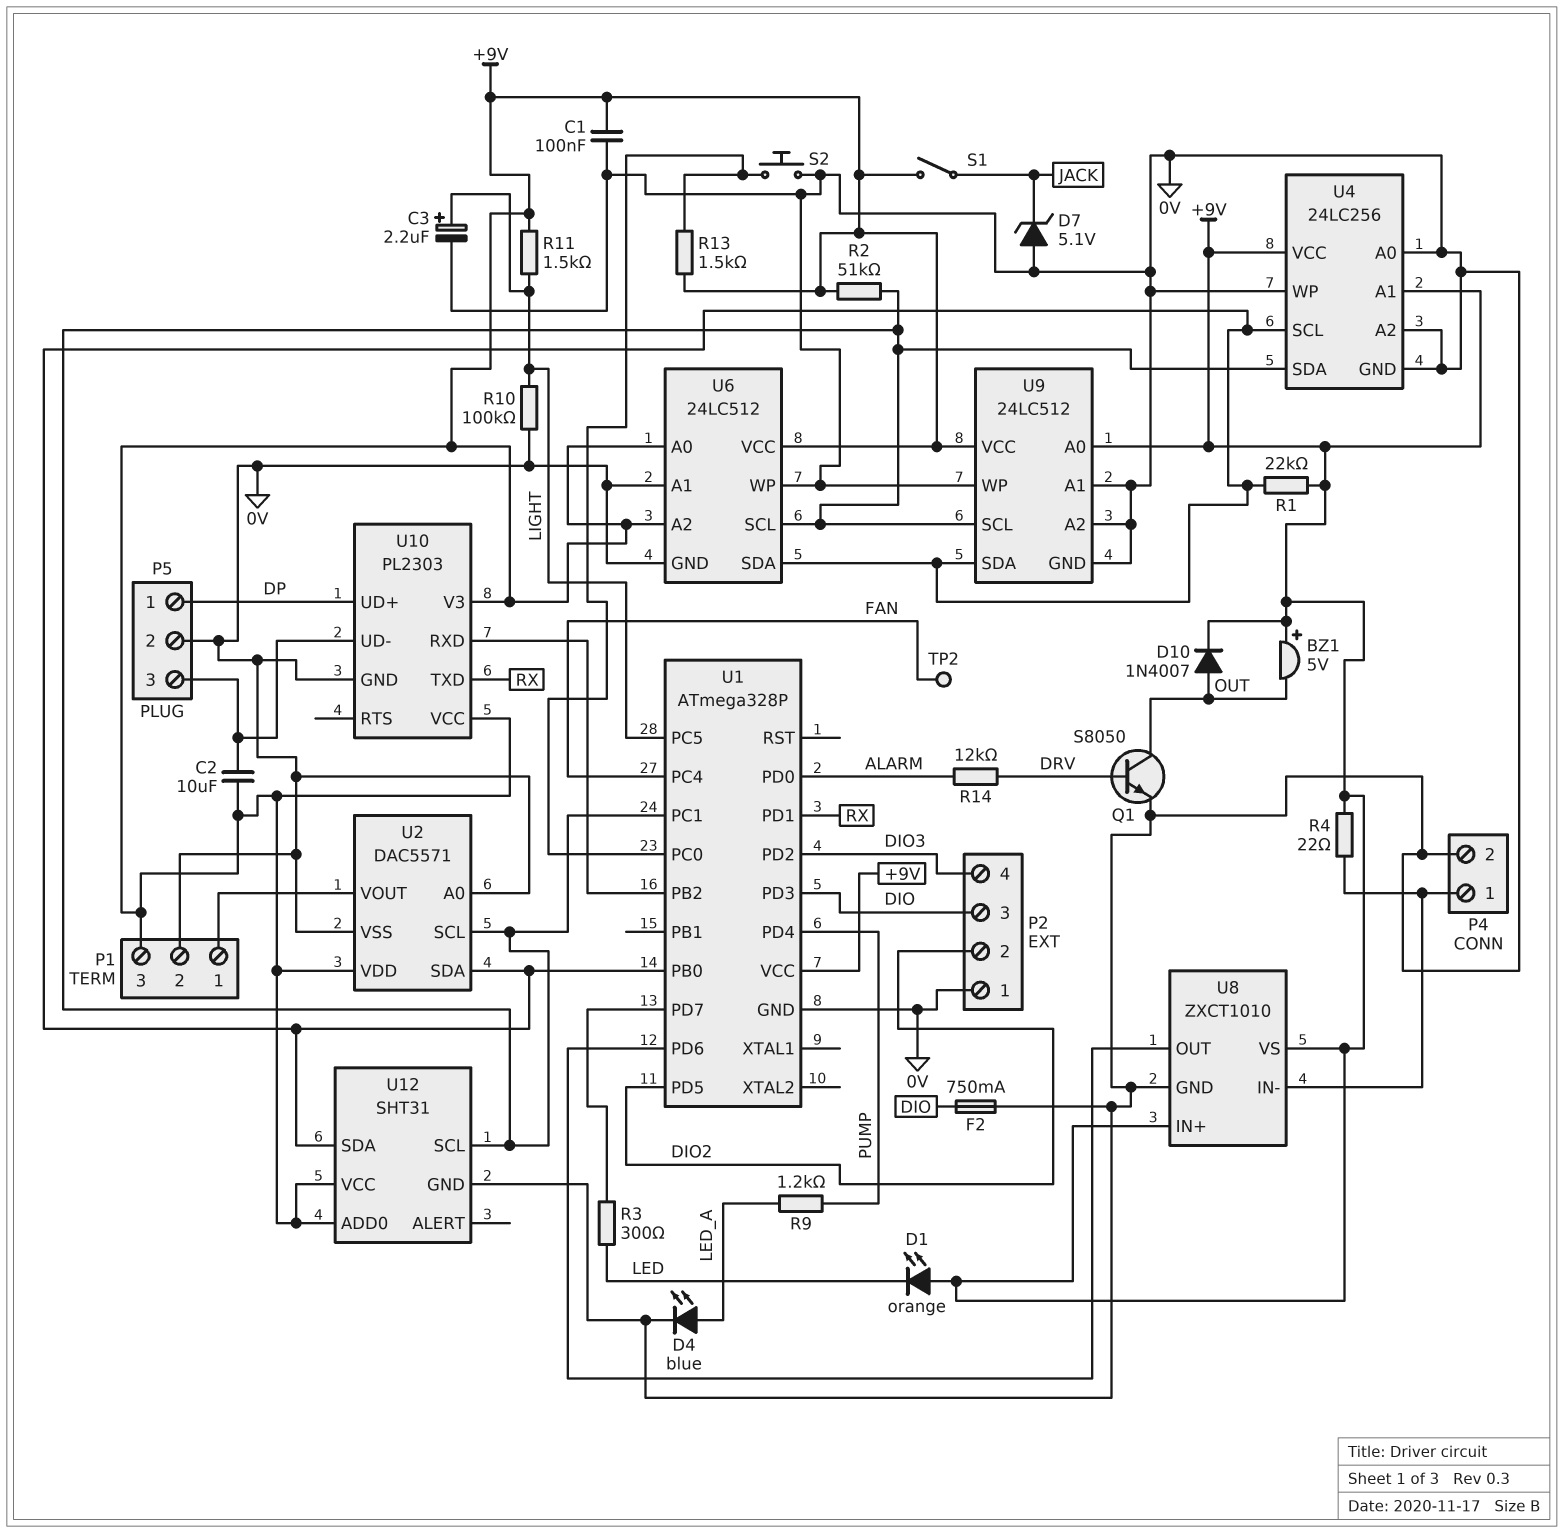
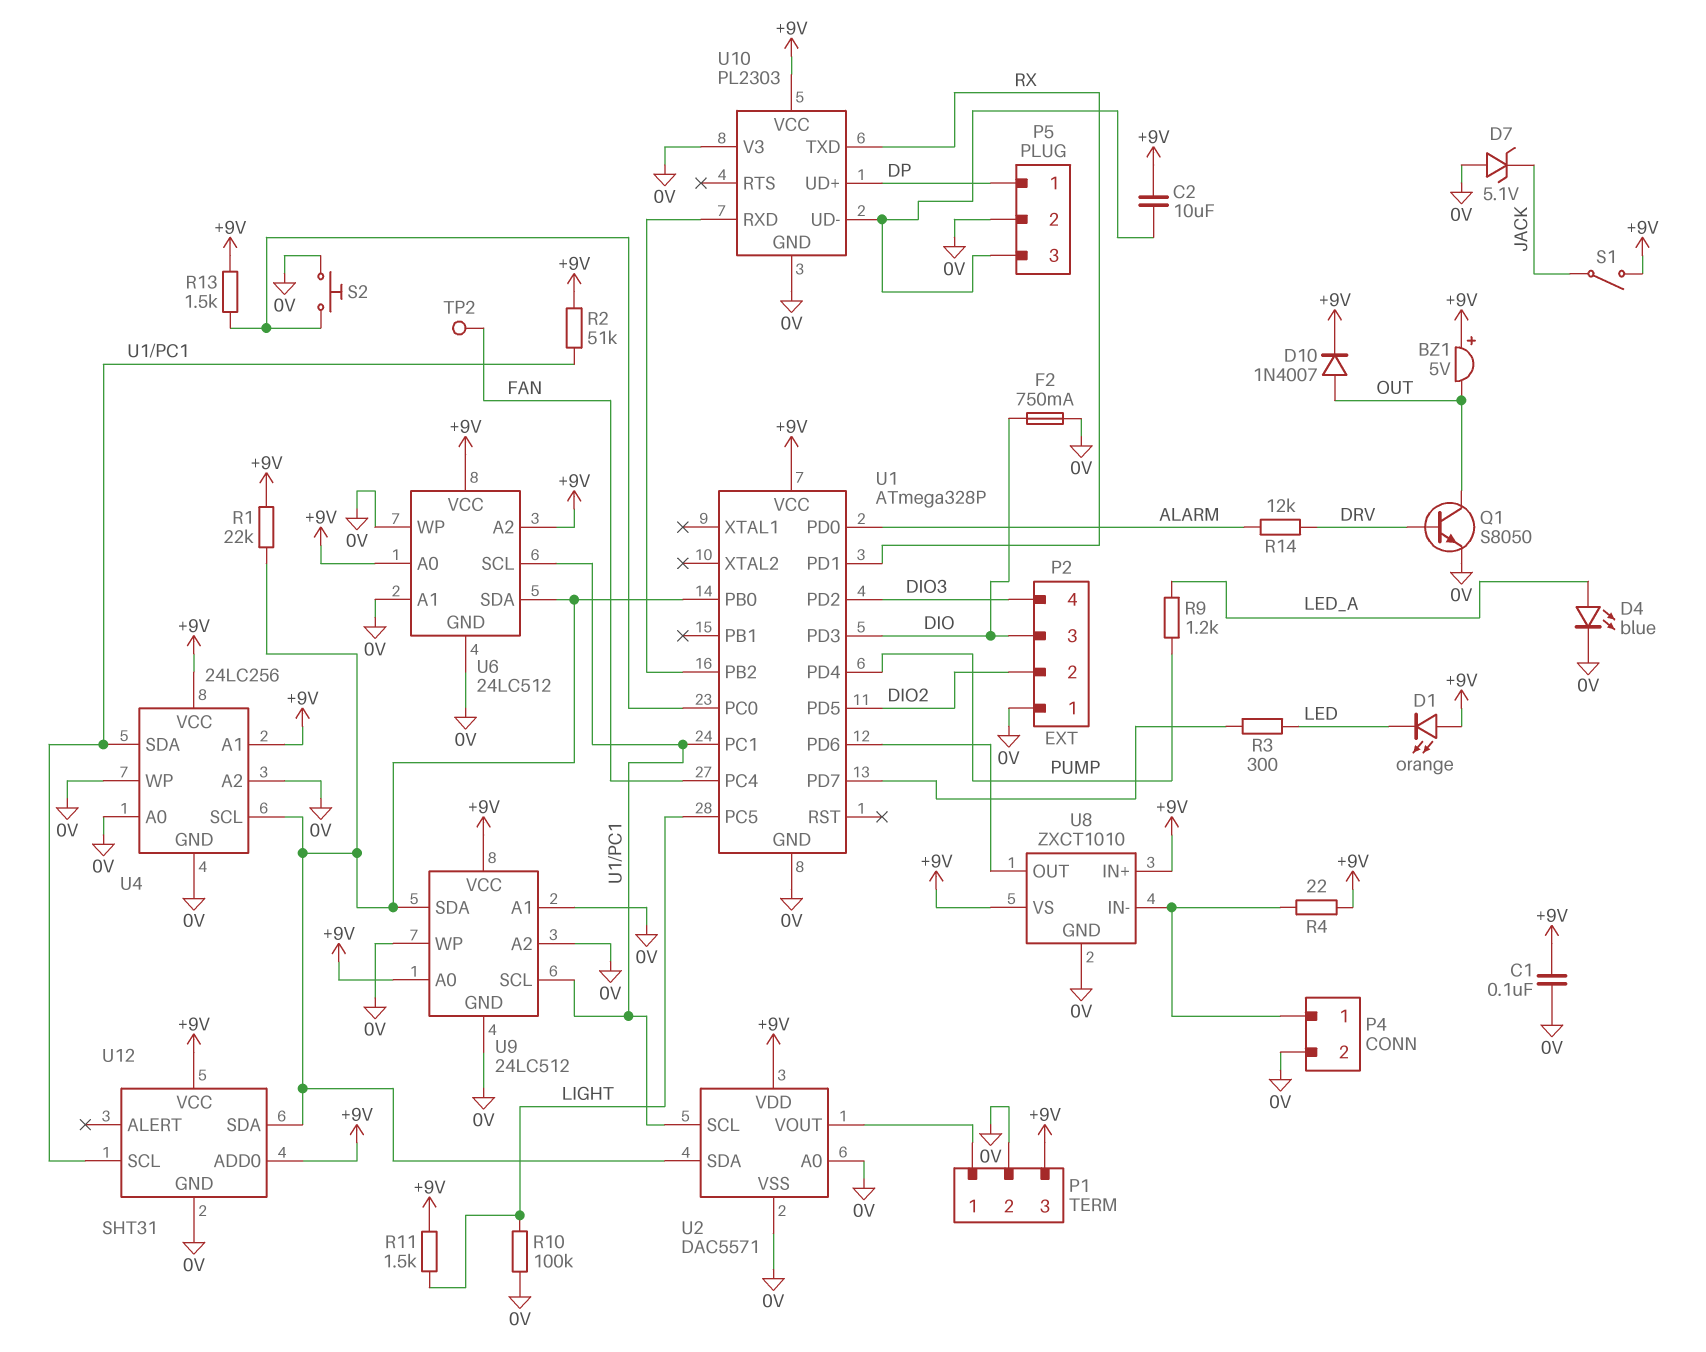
C3: 2.2uF (plus LIGHT, minus 0V) -> none
U10 pin V3: +9V -> 0V

